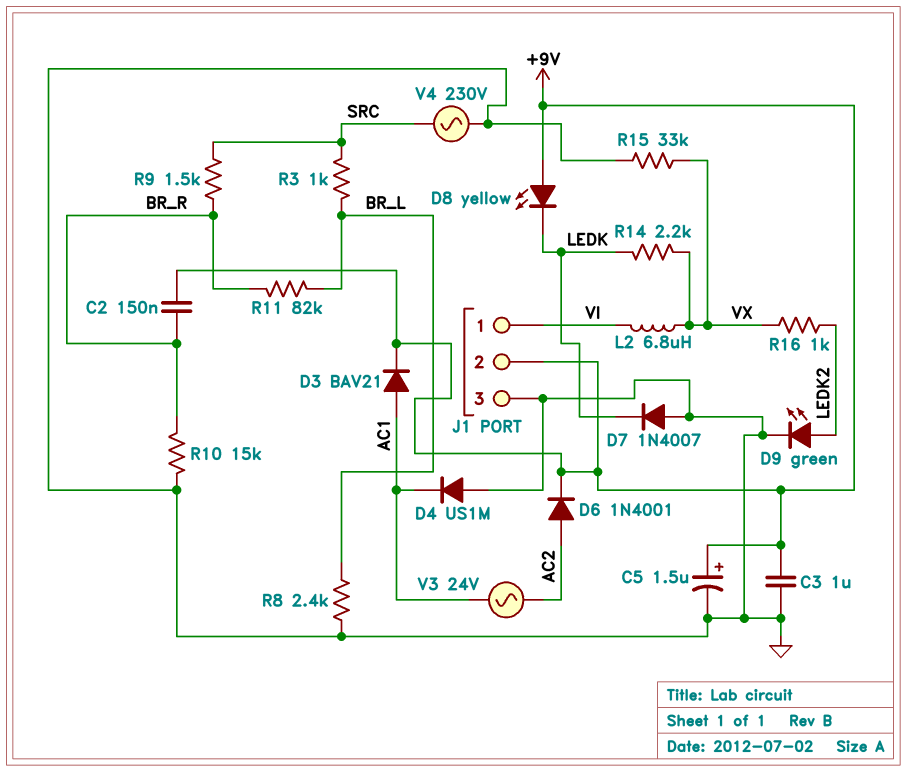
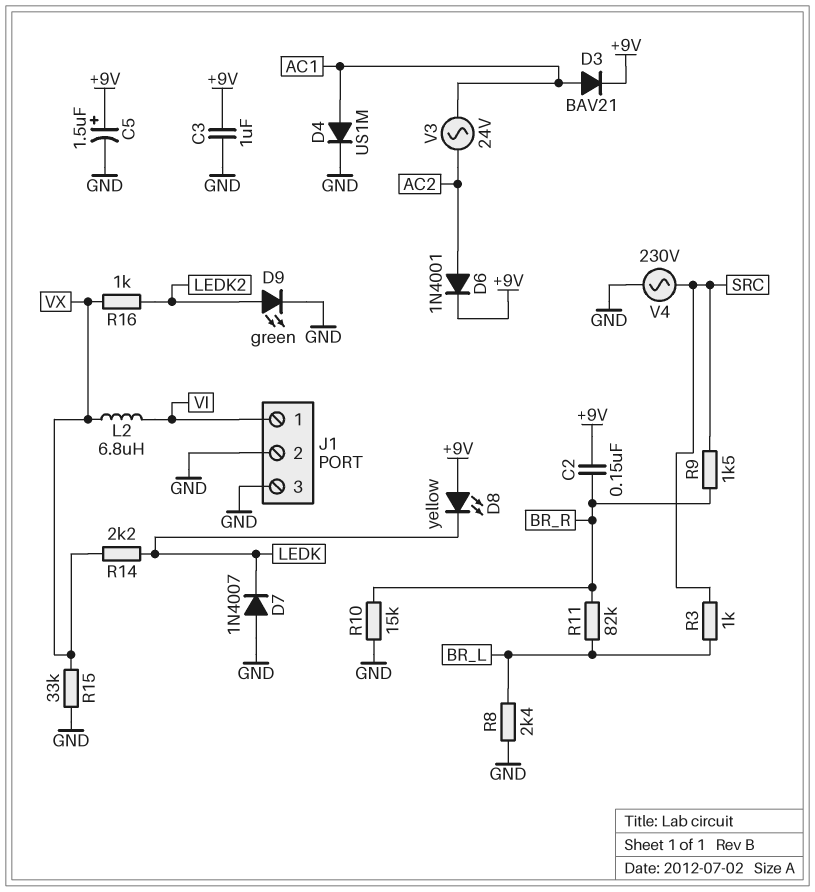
D4: diode US1M (A GND, K AC1) -> diode US1M (A AC1, K GND)
J1 pin 2: +9V -> GND

